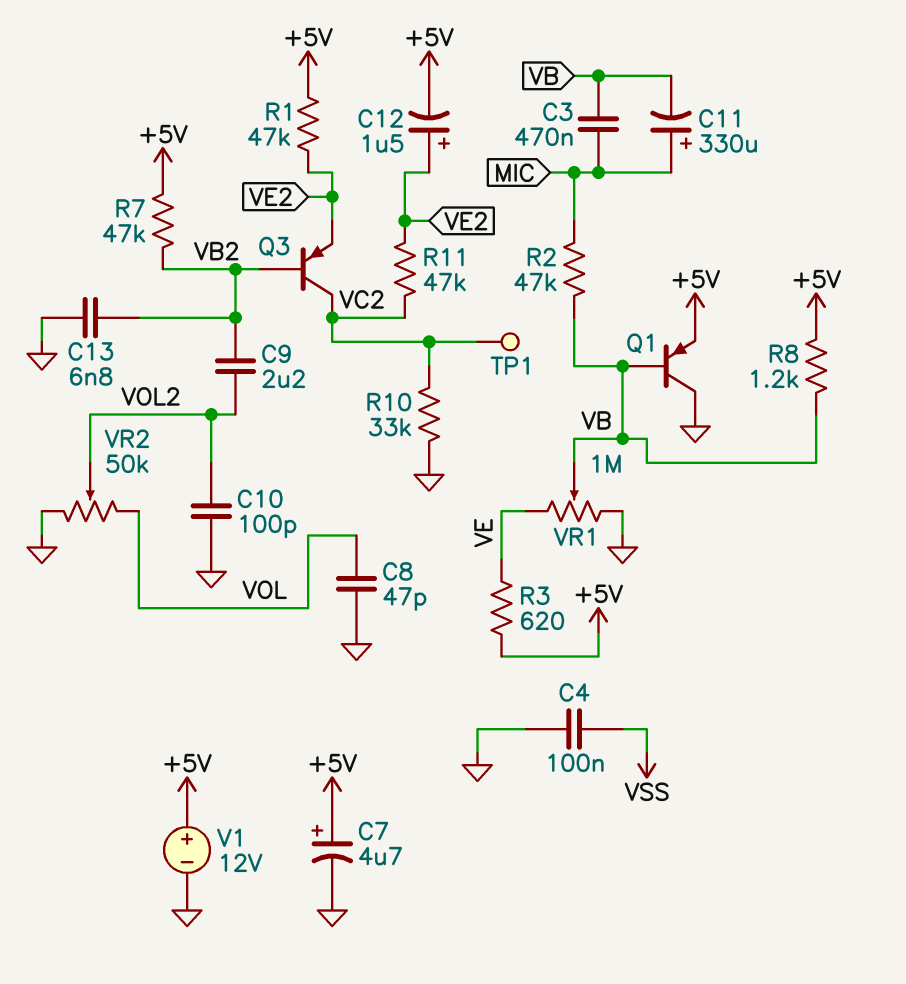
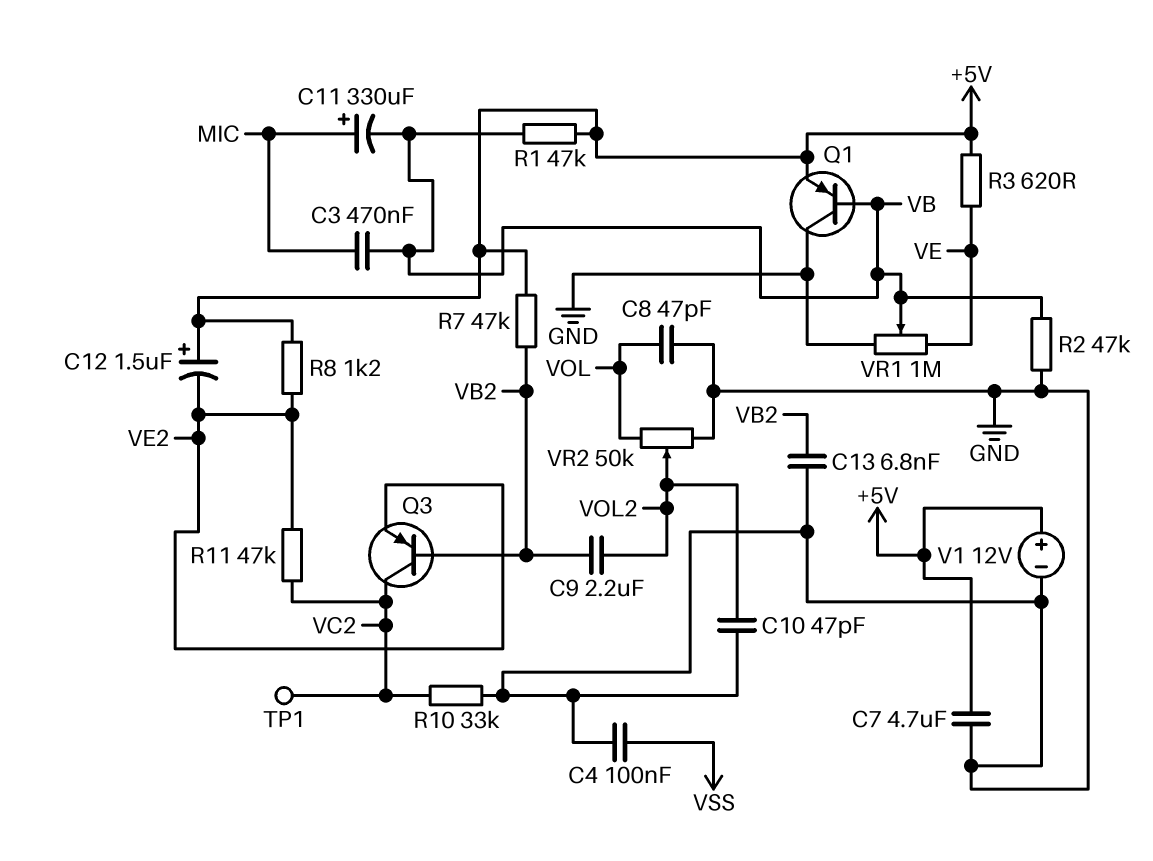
C7: 4.7uF (plus +5V, minus GND) -> 4.7uF (+5V, GND)
C10: 100pF (GND, VOL2) -> 47pF (GND, VOL2)
C12: 1.5uF (plus VE2, minus +5V) -> 1.5uF (plus +5V, minus VE2)
R1: 47k (+5V, VE2) -> 47k (+5V, VB)
R2: 47k (MIC, VB) -> 47k (GND, VB)
R8: 1.2k (+5V, VB) -> 1.2k (+5V, VE2)

